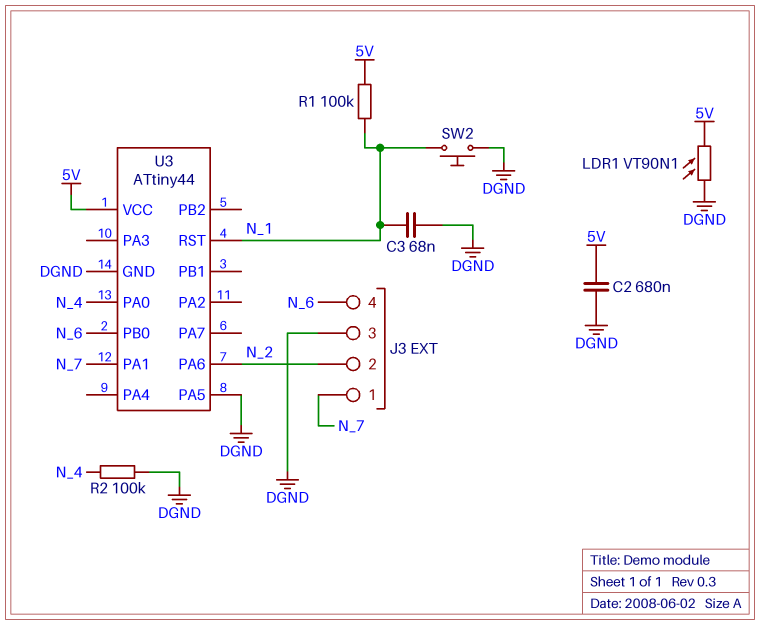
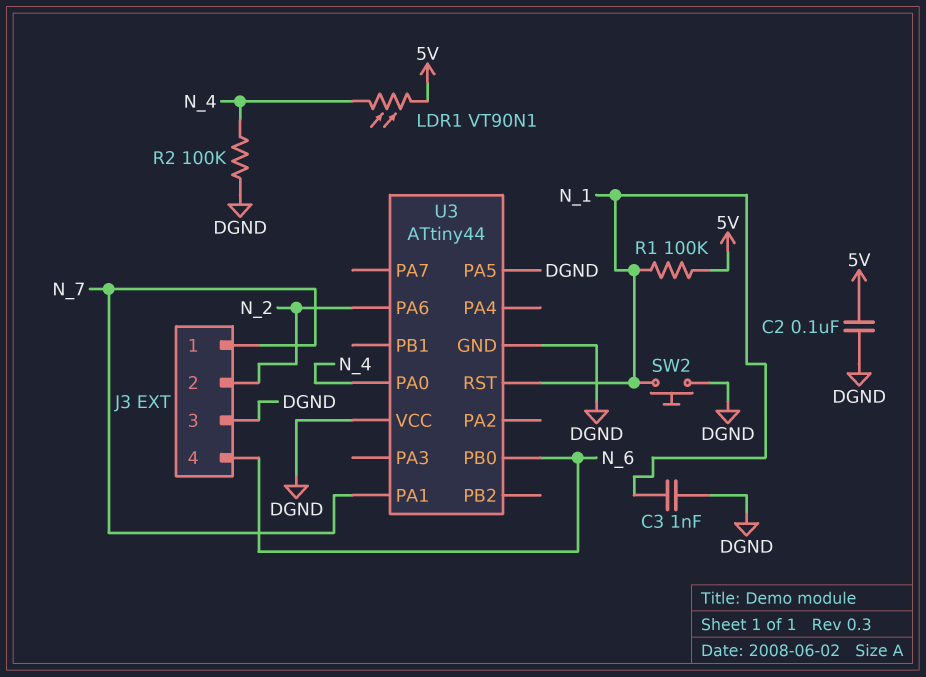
C2: 680nF (5V, DGND) -> 100nF (5V, DGND)
C3: 68nF (DGND, N_1) -> 1nF (DGND, N_1)
LDR1: VT90N1 (5V, DGND) -> VT90N1 (5V, N_4)
U3 pin VCC: 5V -> DGND

